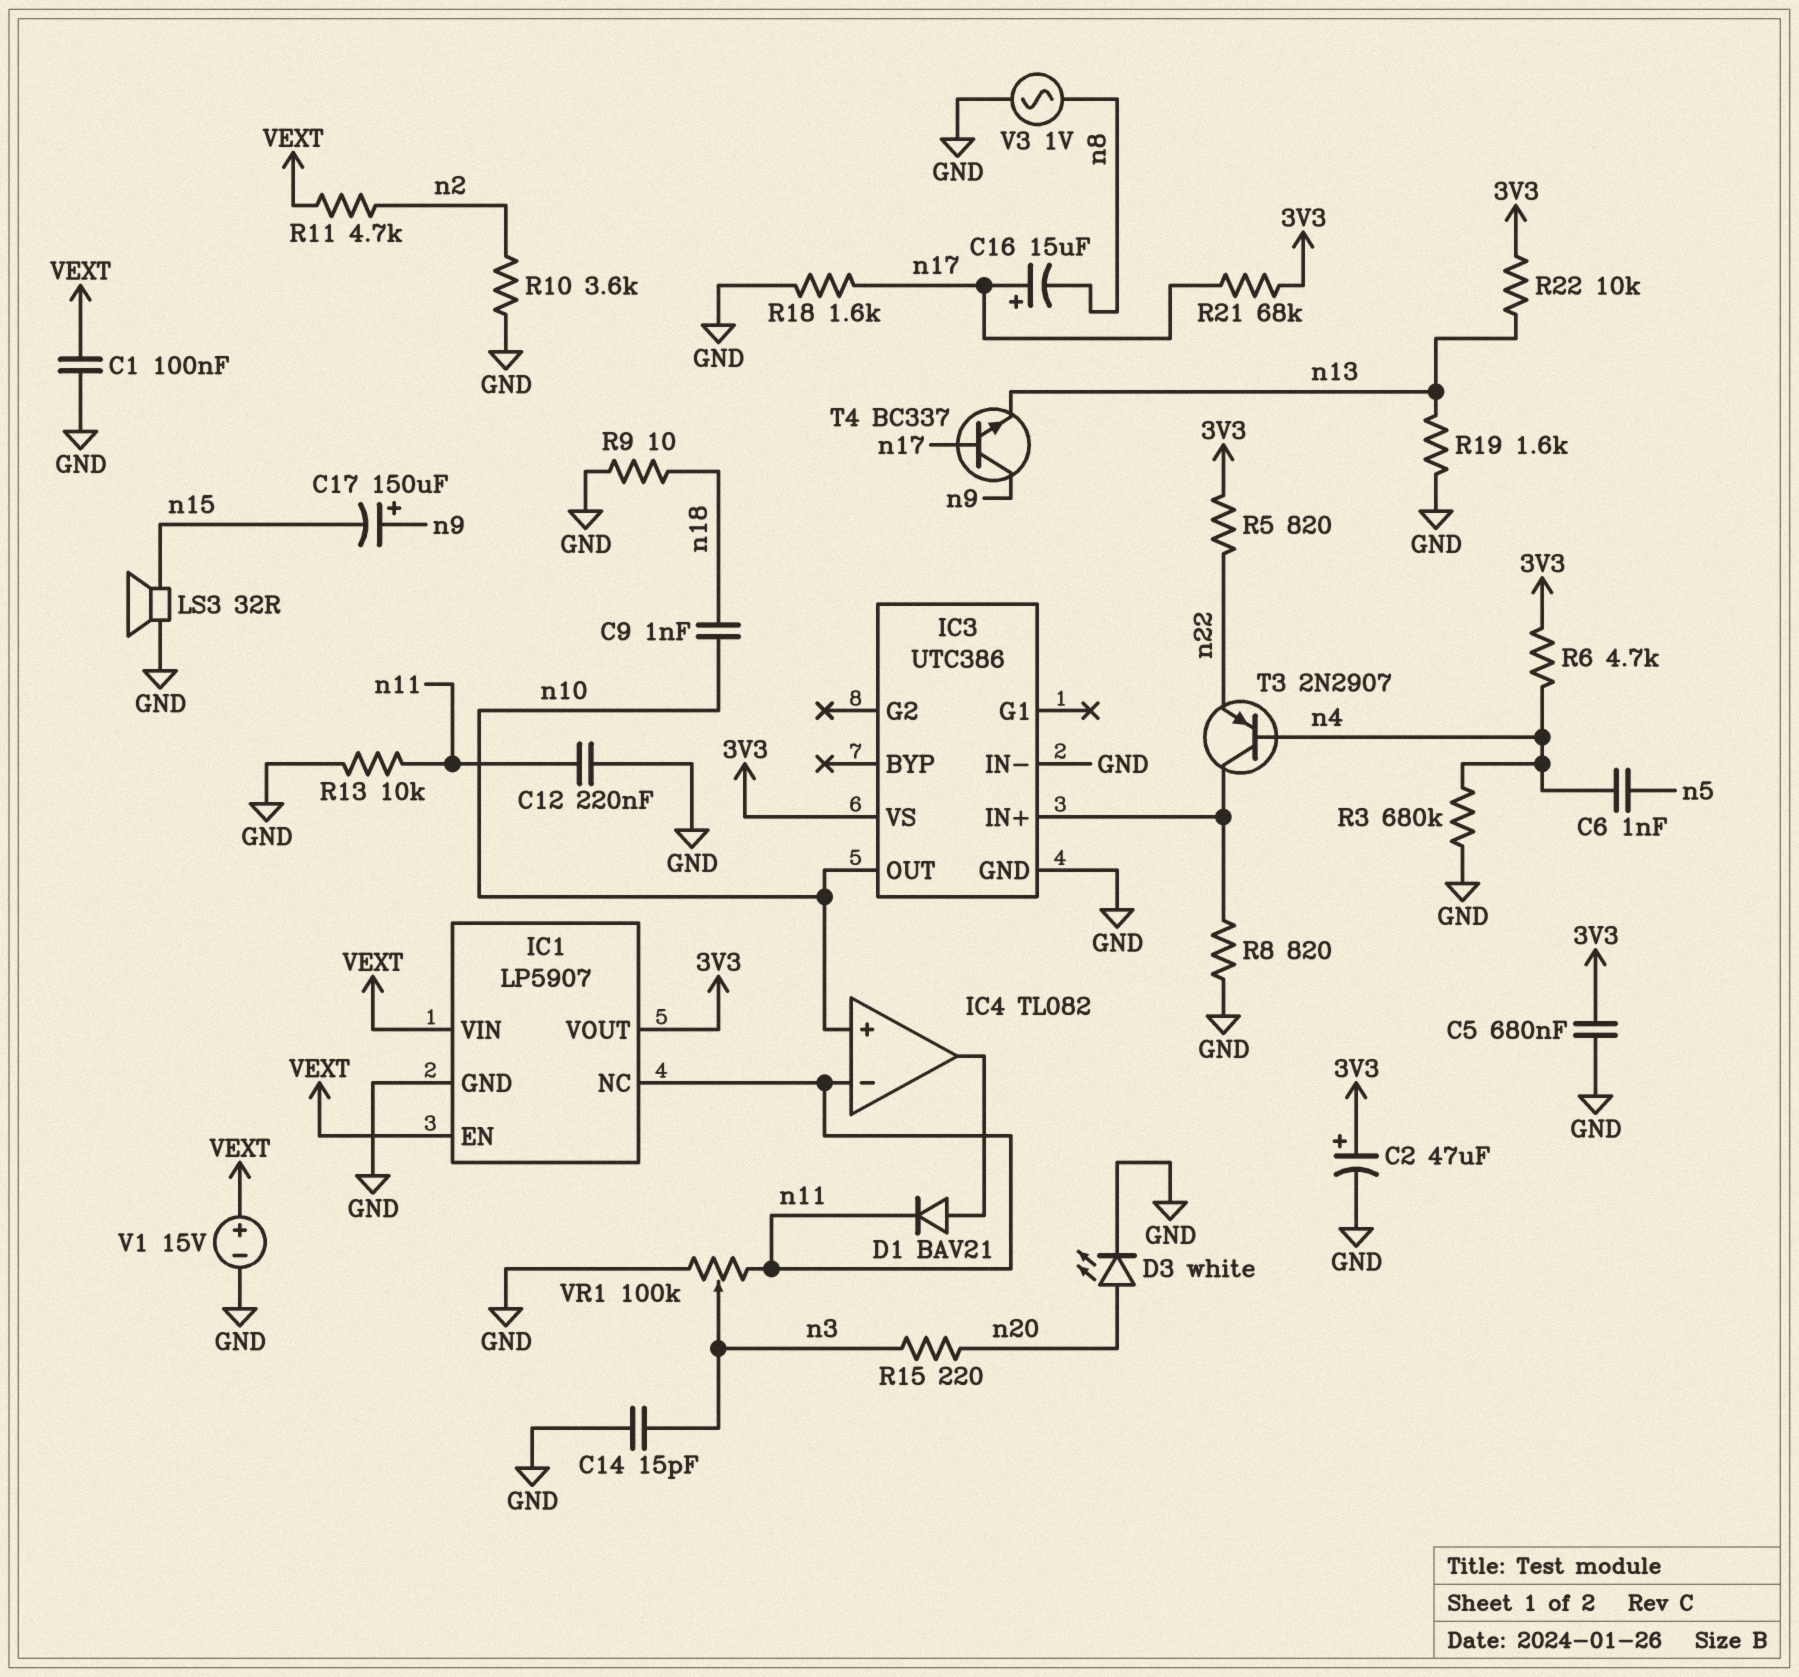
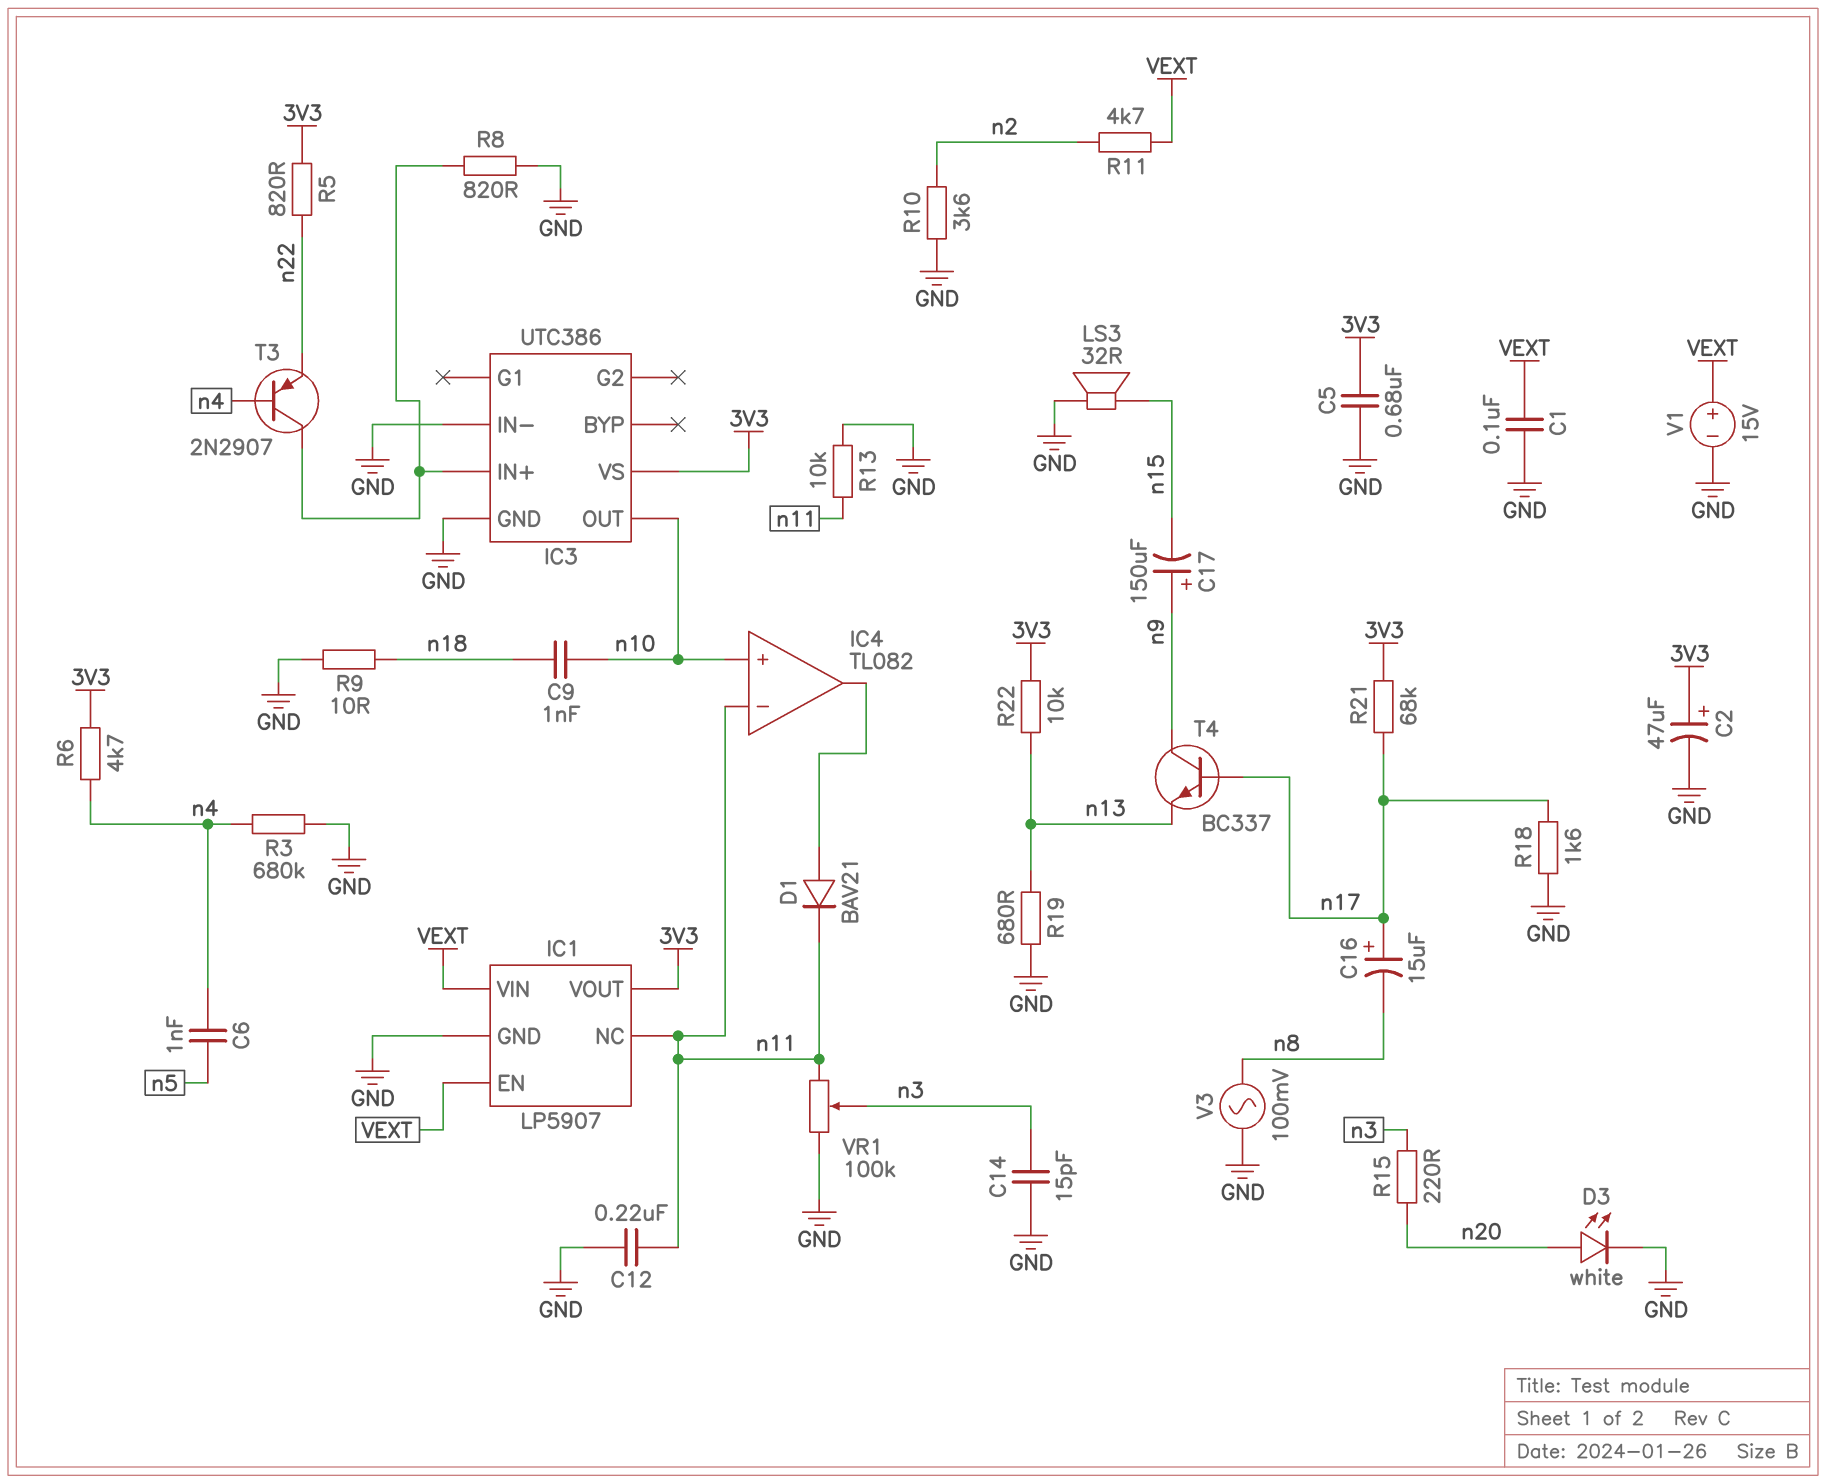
R19: 1.6k (GND, n13) -> 680 (GND, n13)
V3: AC 1V (GND, n8) -> AC 100mV (GND, n8)

